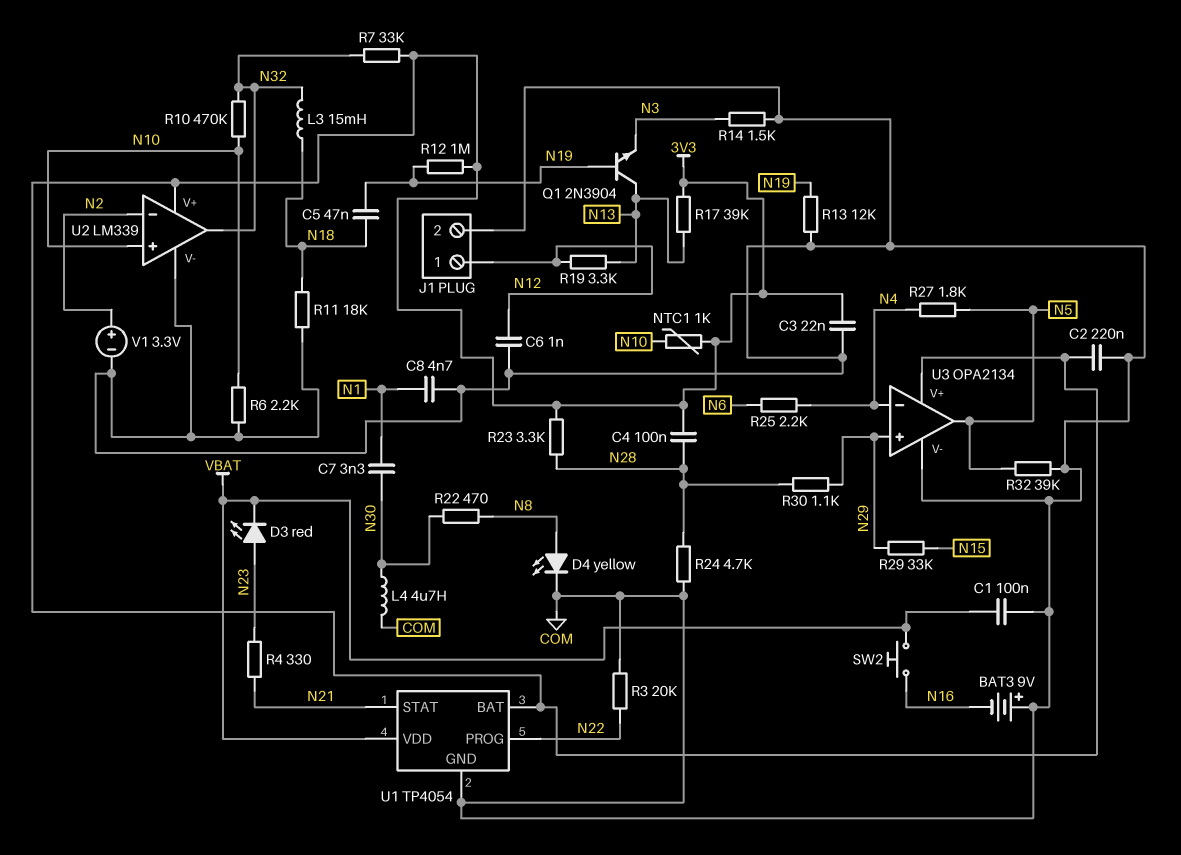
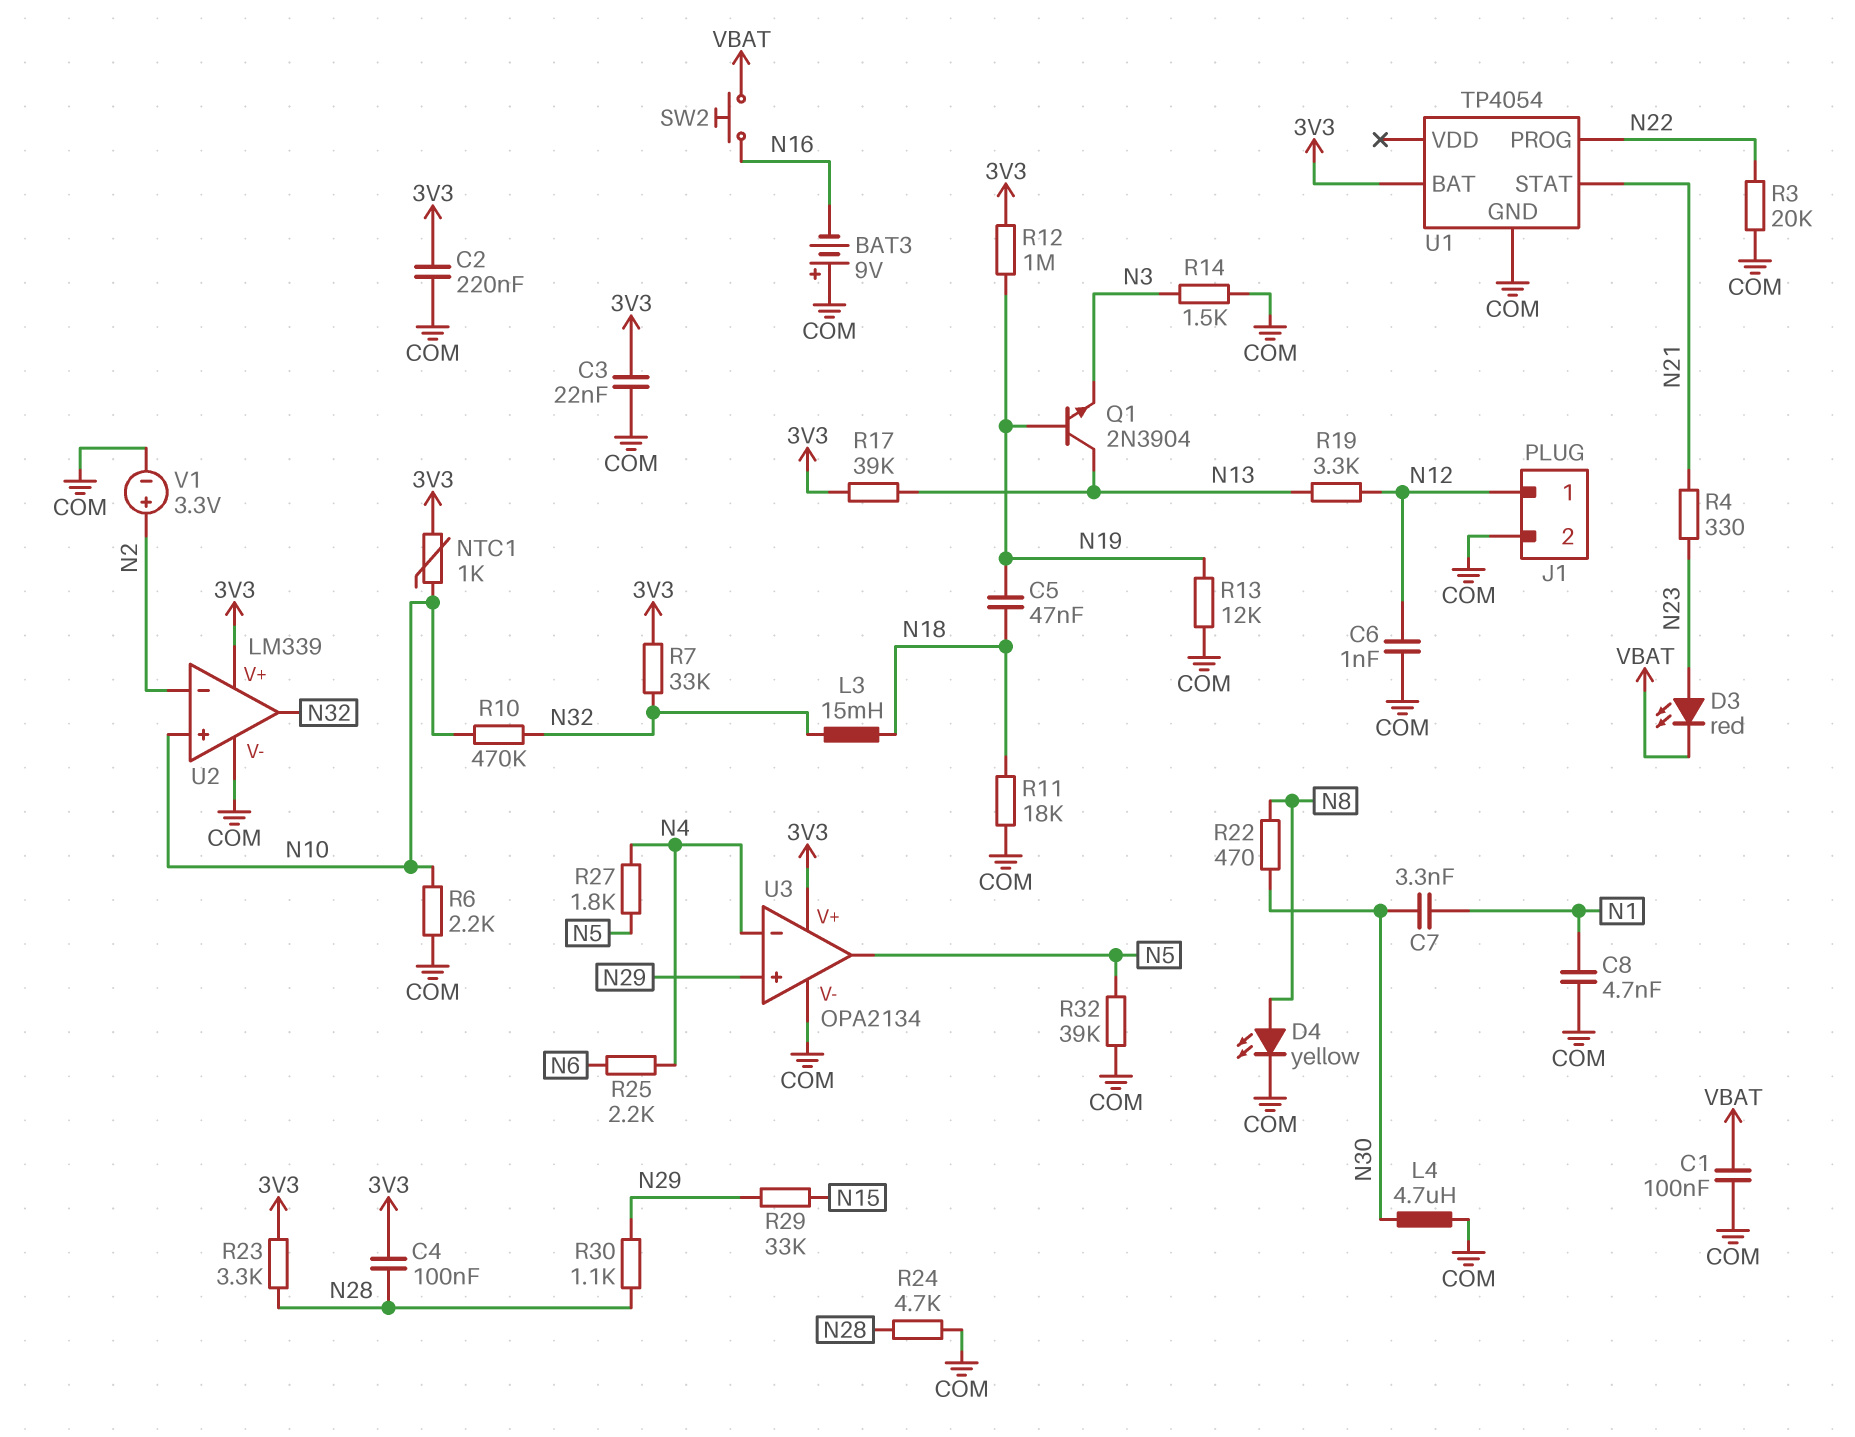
U1 pin VDD: VBAT -> none

